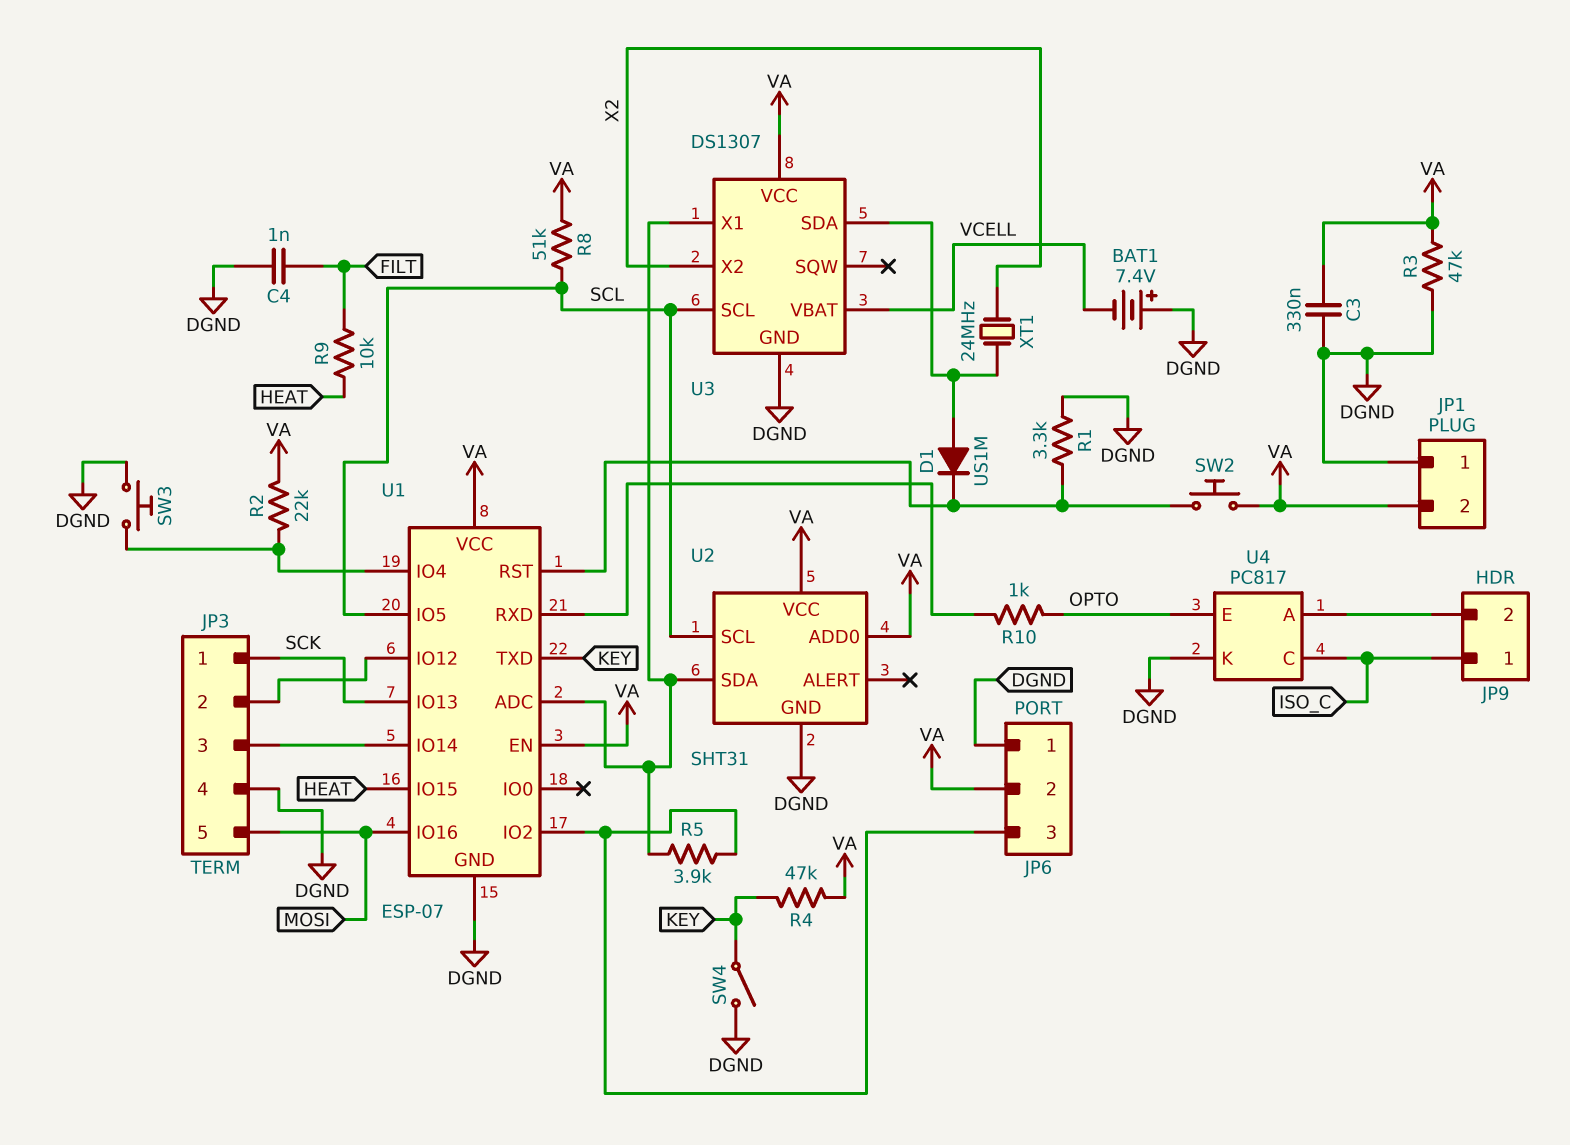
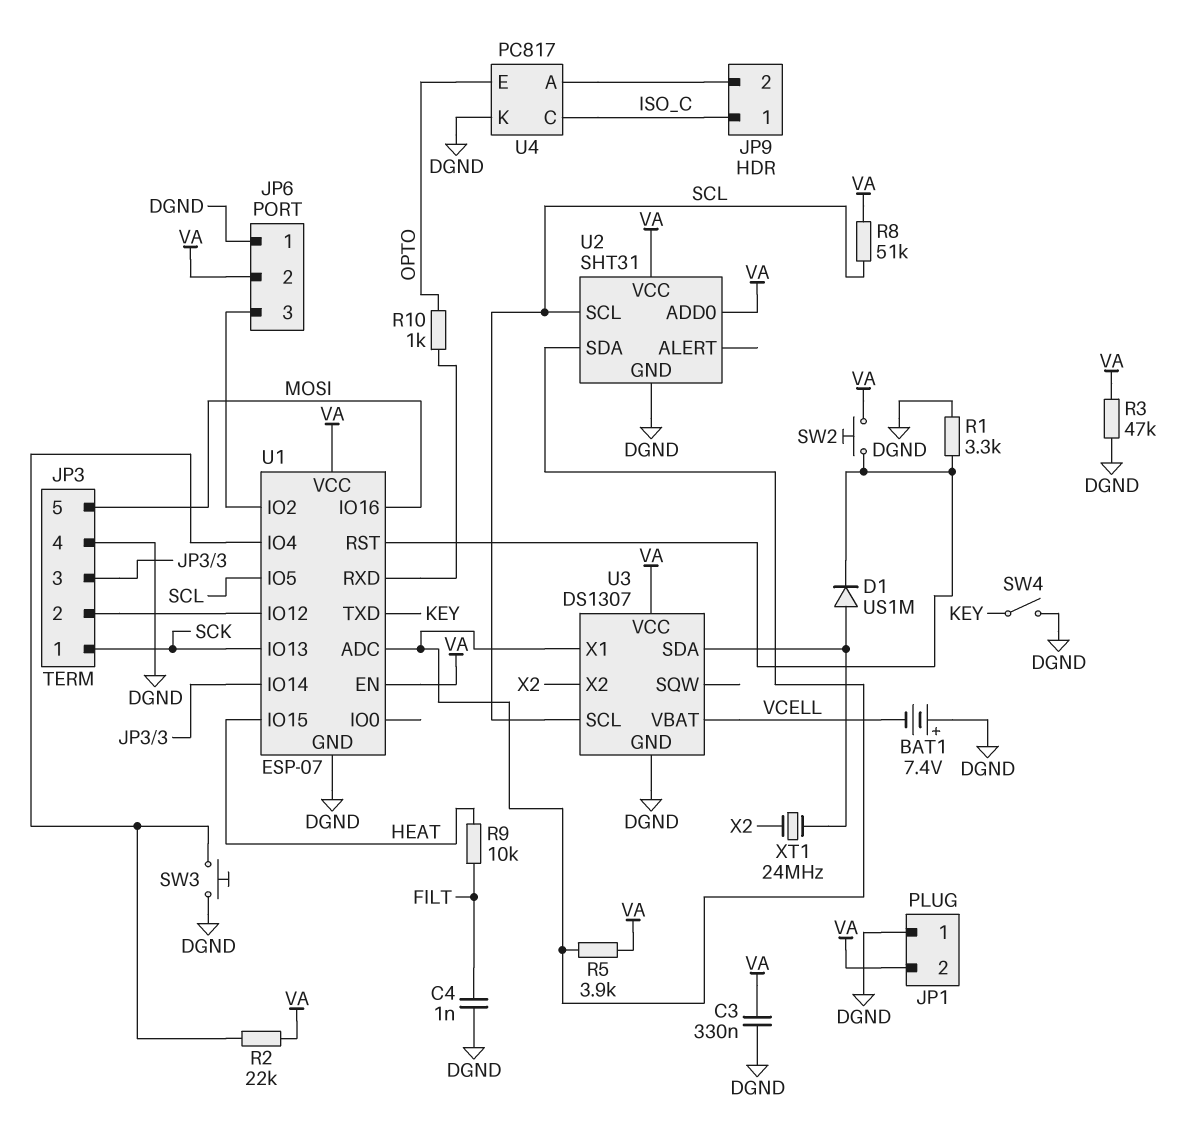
R4: 47k (KEY, VA) -> none
R5: 3.9k (JP6/3, U1/ADC) -> 3.9k (U1/ADC, VA)

